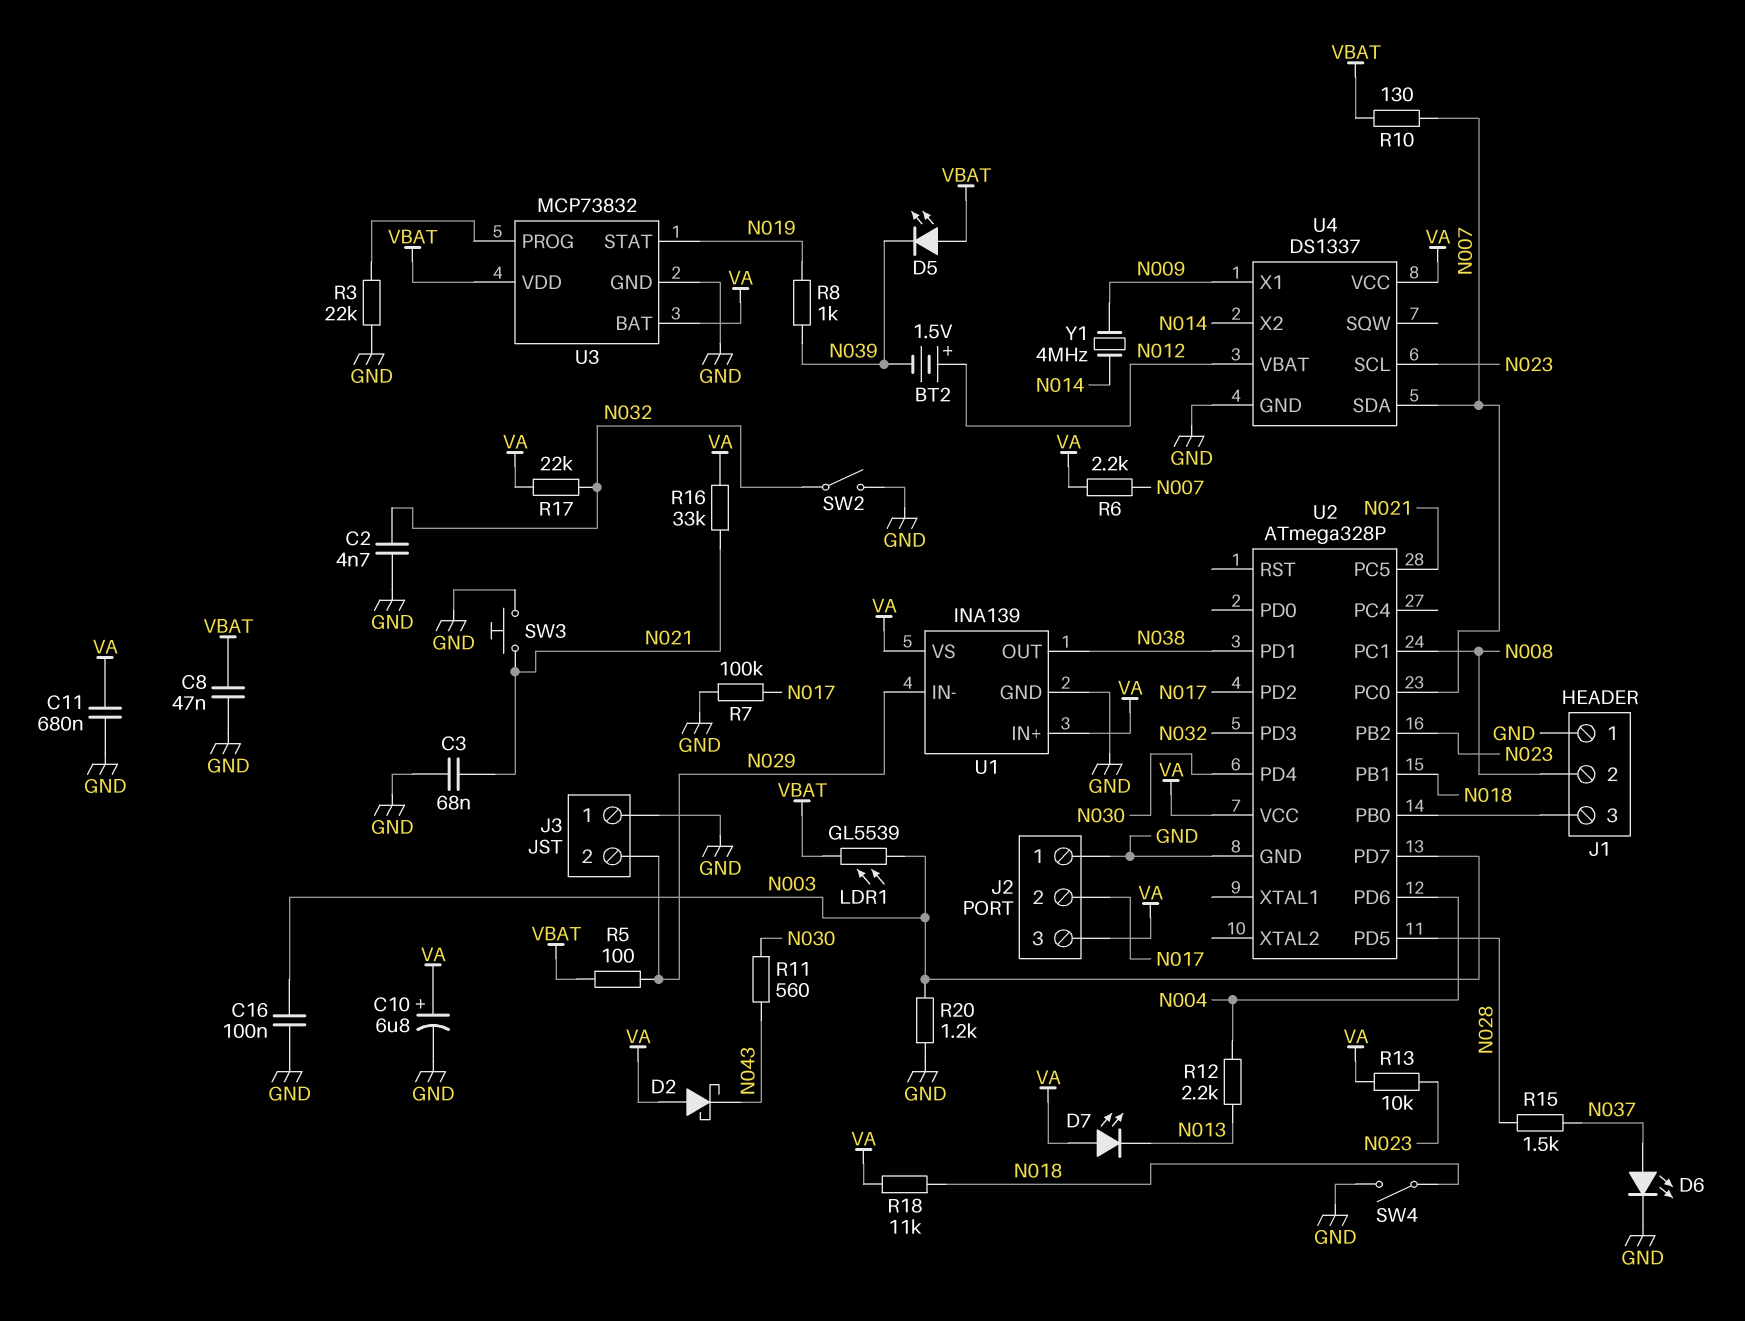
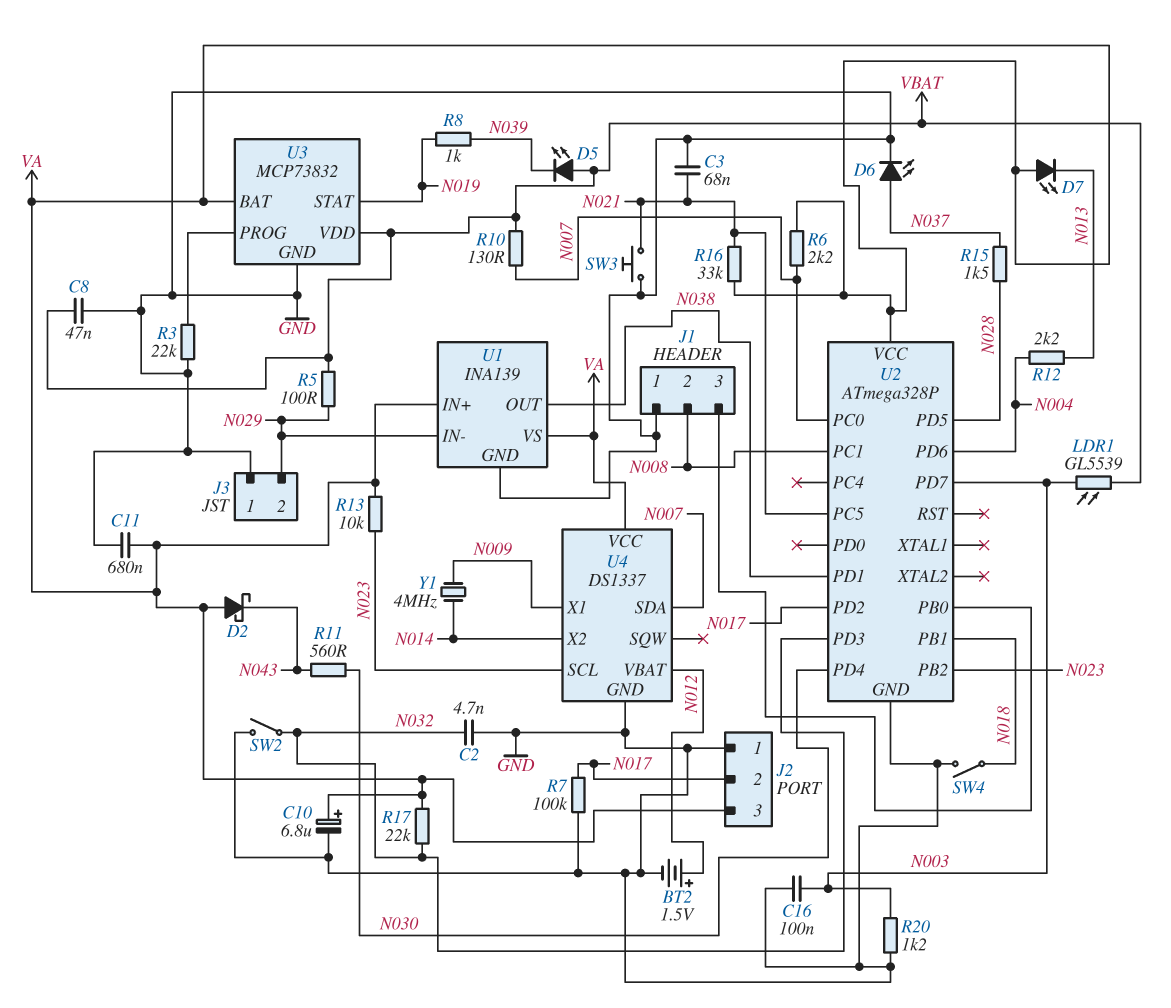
BT2: 1.5V (plus N012, minus N039) -> 1.5V (plus N012, minus GND)
R18: 11k (N018, VA) -> none

